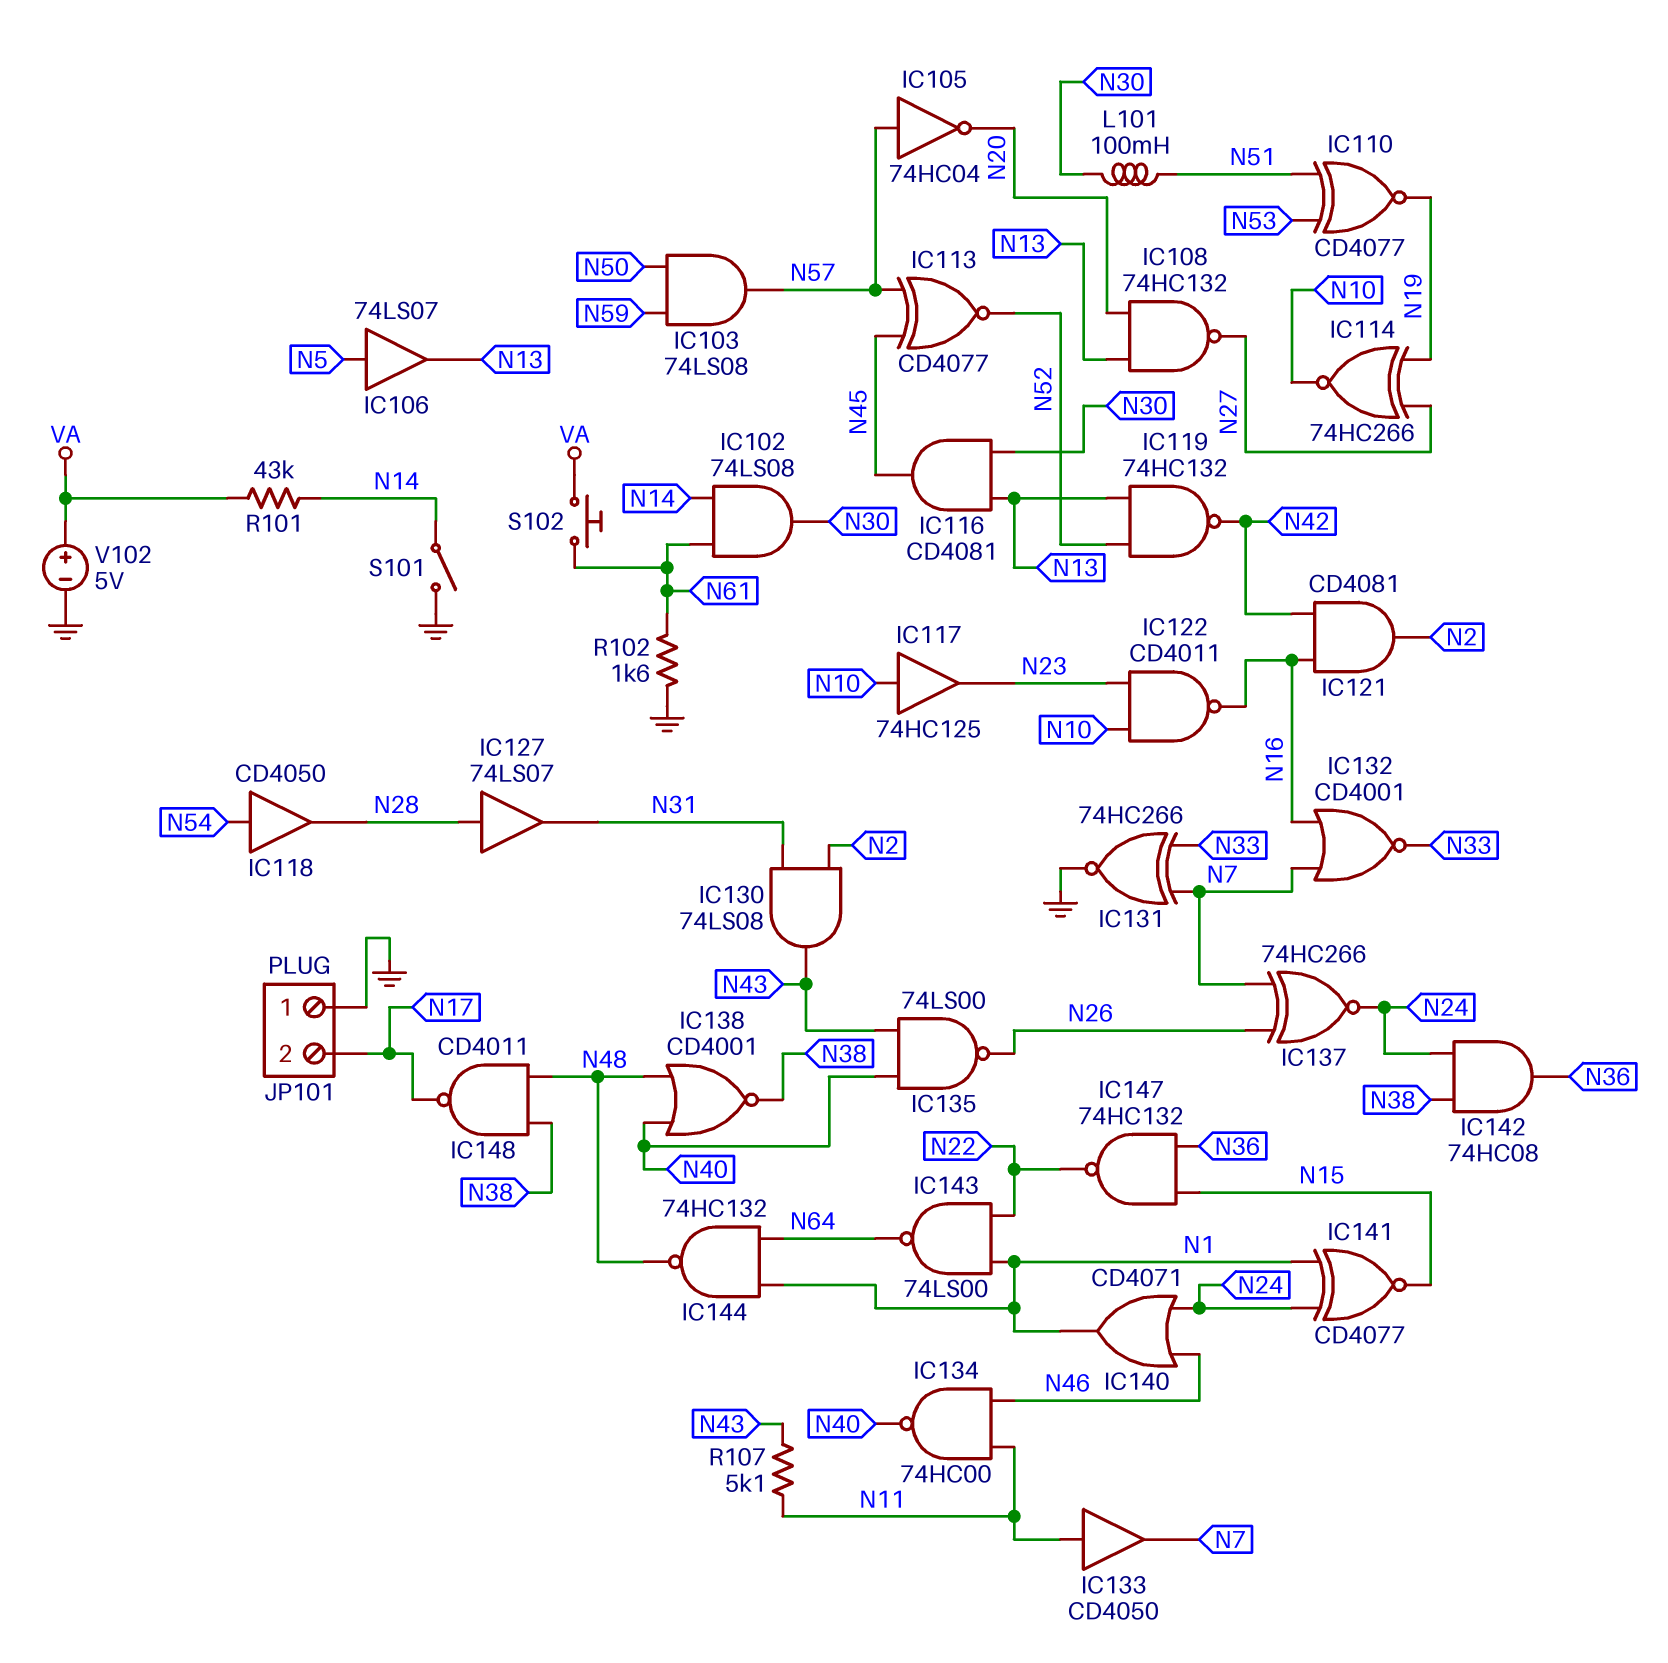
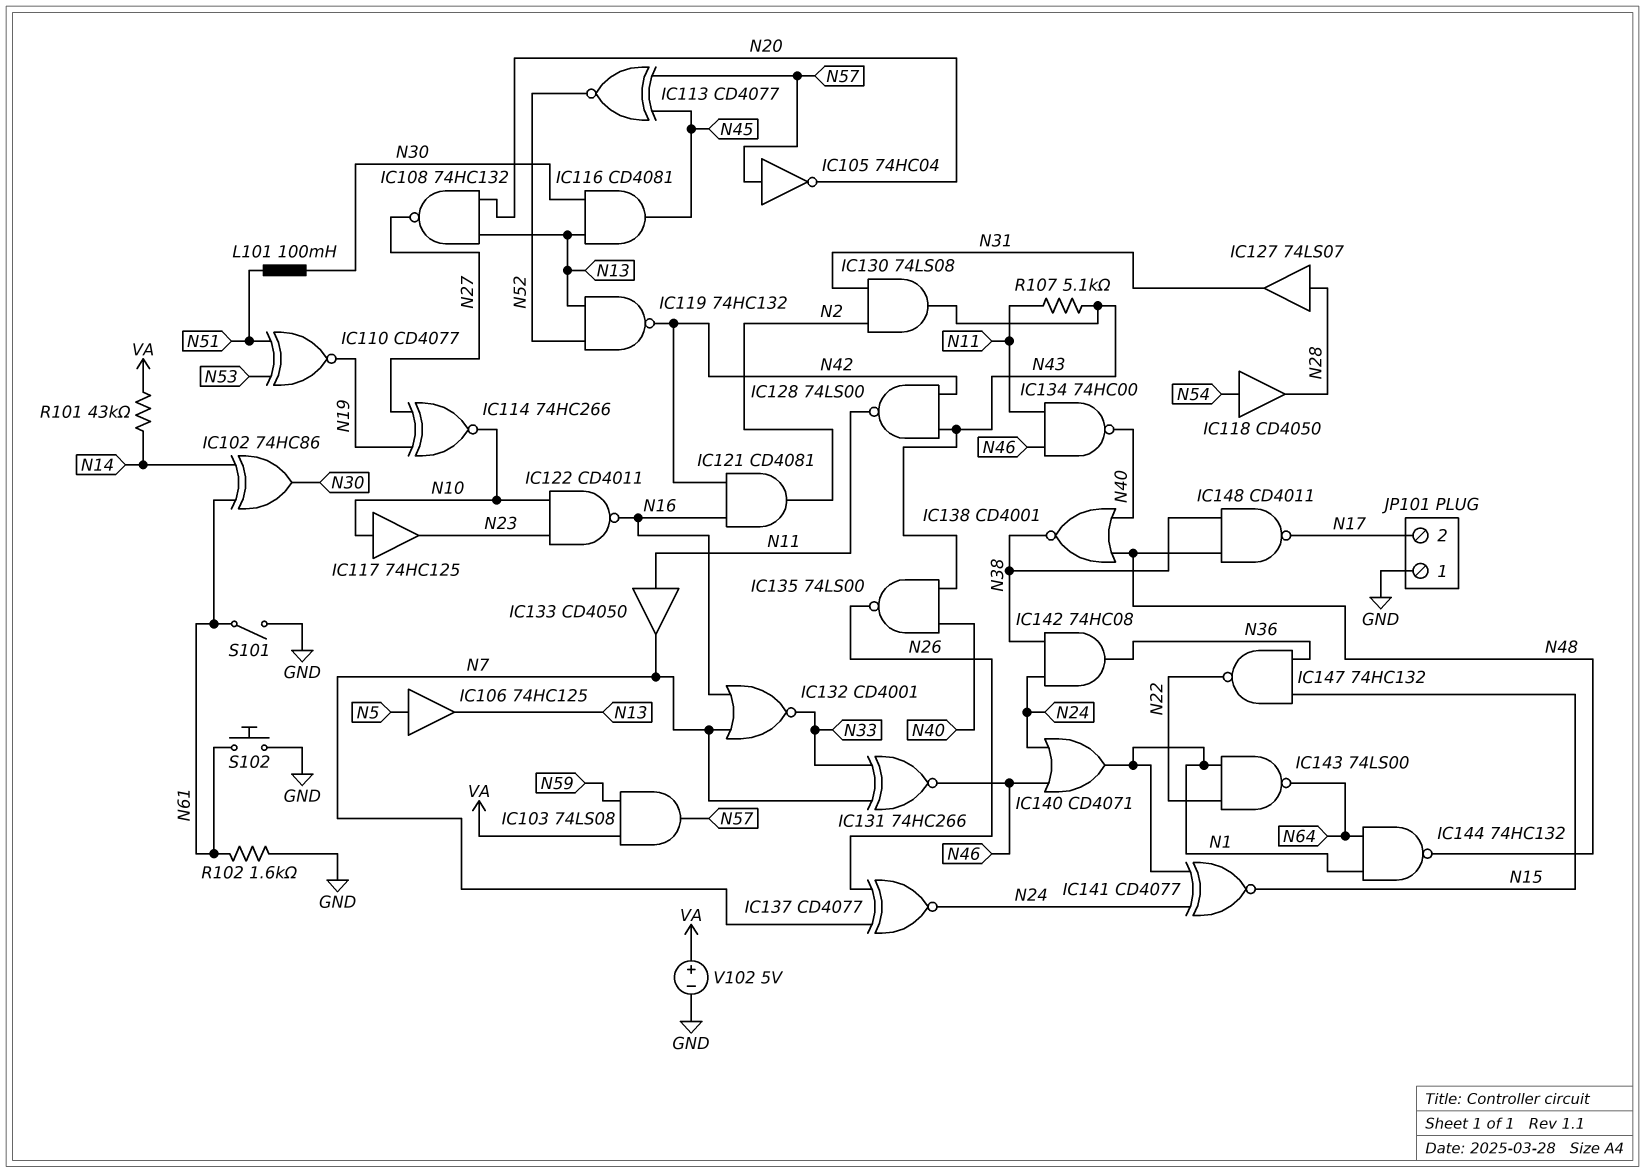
IC102: AND 74LS08 (in N14, in N61, out N30) -> XOR 74HC86 (in N14, in N61, out N30)
IC103: AND 74LS08 (in N50, in N59, out N57) -> AND 74LS08 (in N59, in VA, out N57)
IC106: buffer 74LS07 (in N5, out N13) -> buffer 74HC125 (in N5, out N13)
IC128: none -> NAND 74LS00 (in N42, in N43, out N11)
IC131: XNOR 74HC266 (in N7, in N33, out GND) -> XNOR 74HC266 (in N7, in N33, out N46)
IC137: XNOR 74HC266 (in N7, in N26, out N24) -> XNOR CD4077 (in N7, in N26, out N24)
S101: switch (GND, N14) -> switch (GND, N61)
S102: button (N61, VA) -> button (GND, N61)

